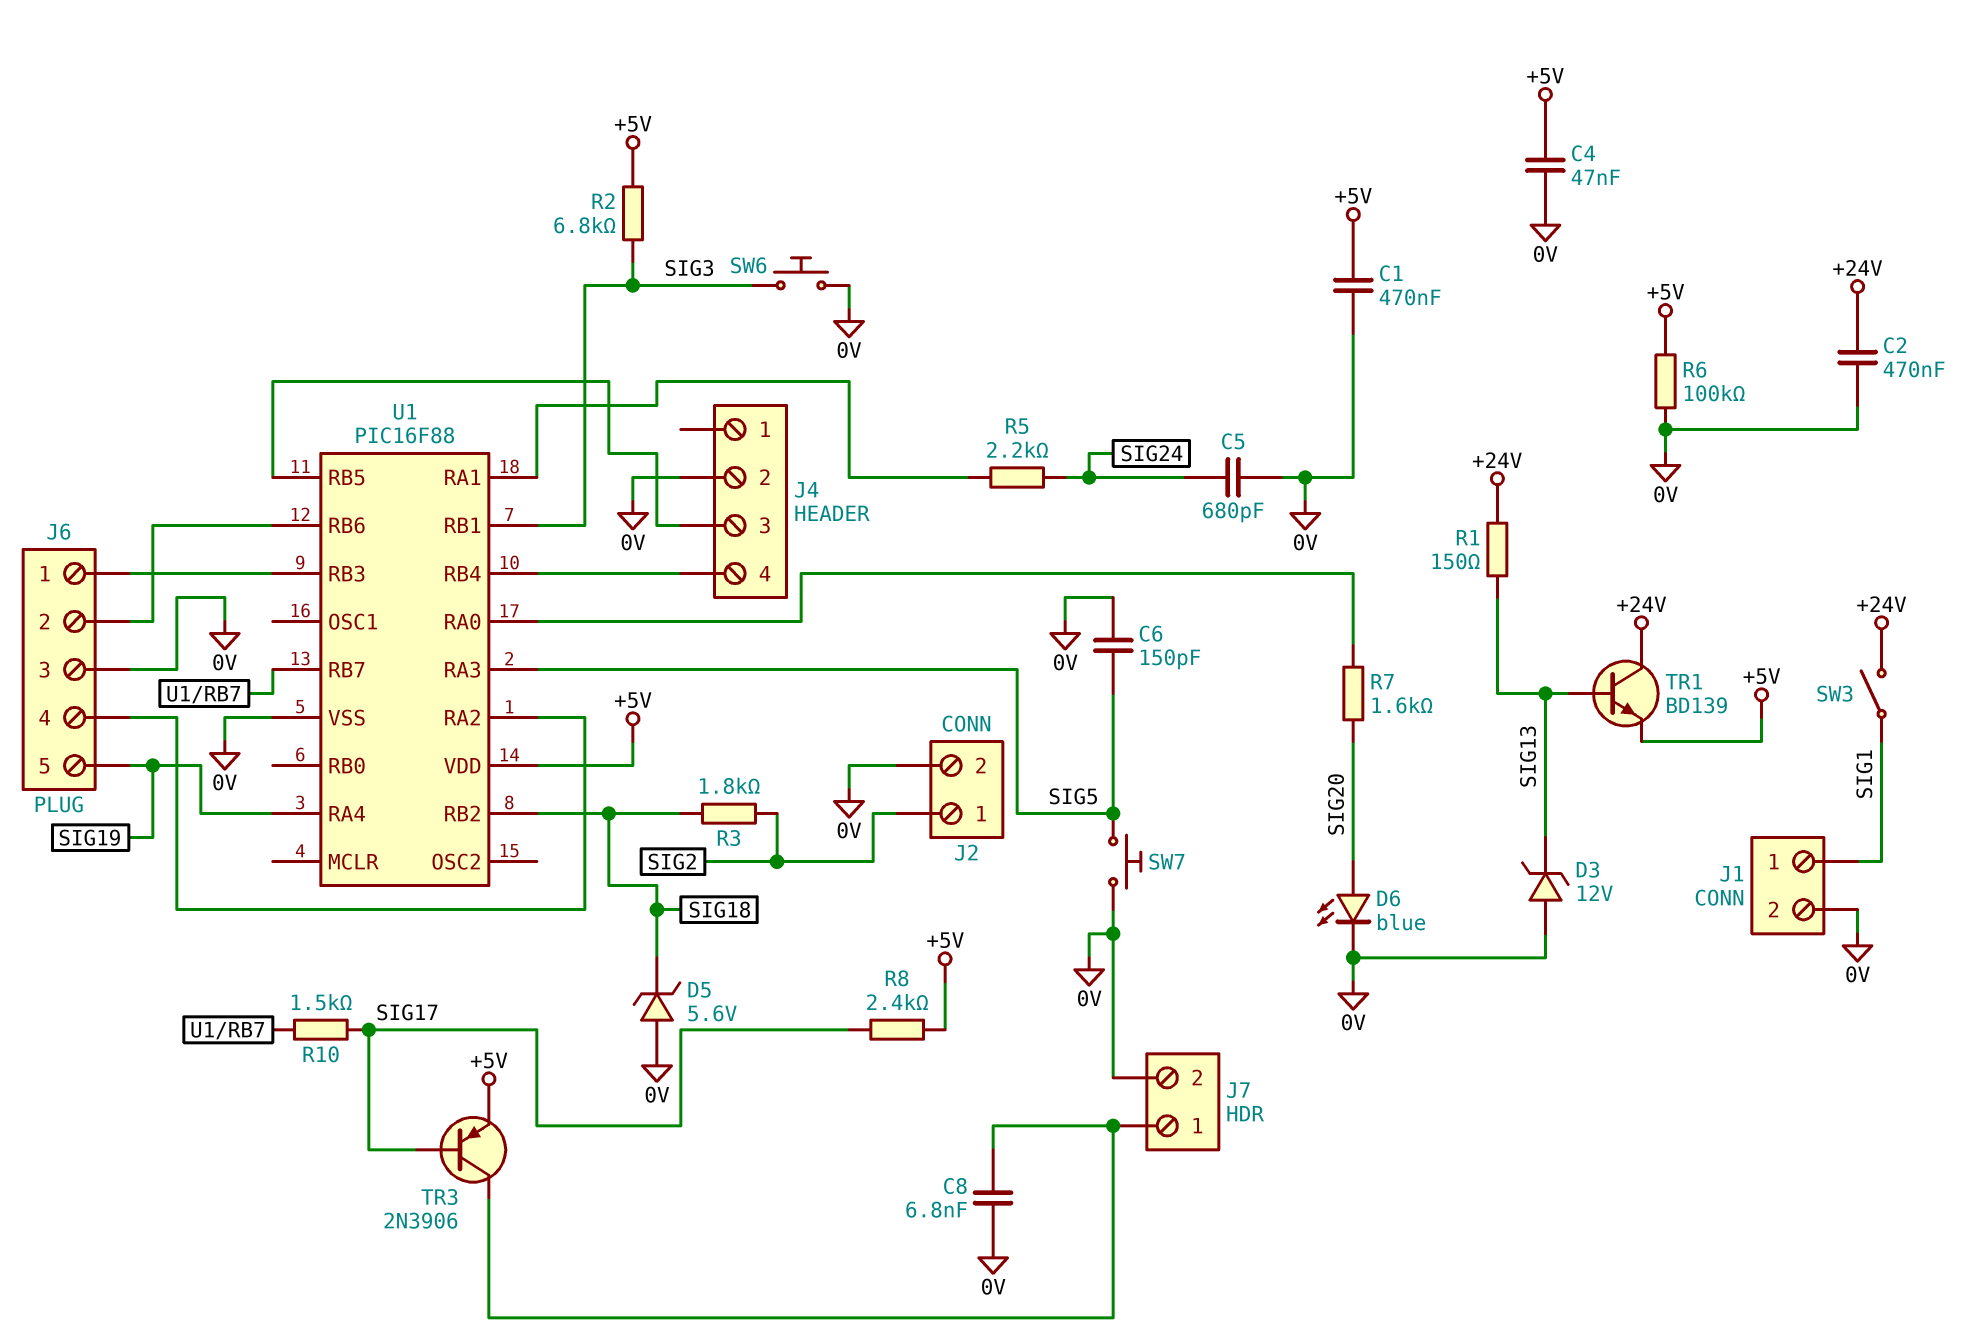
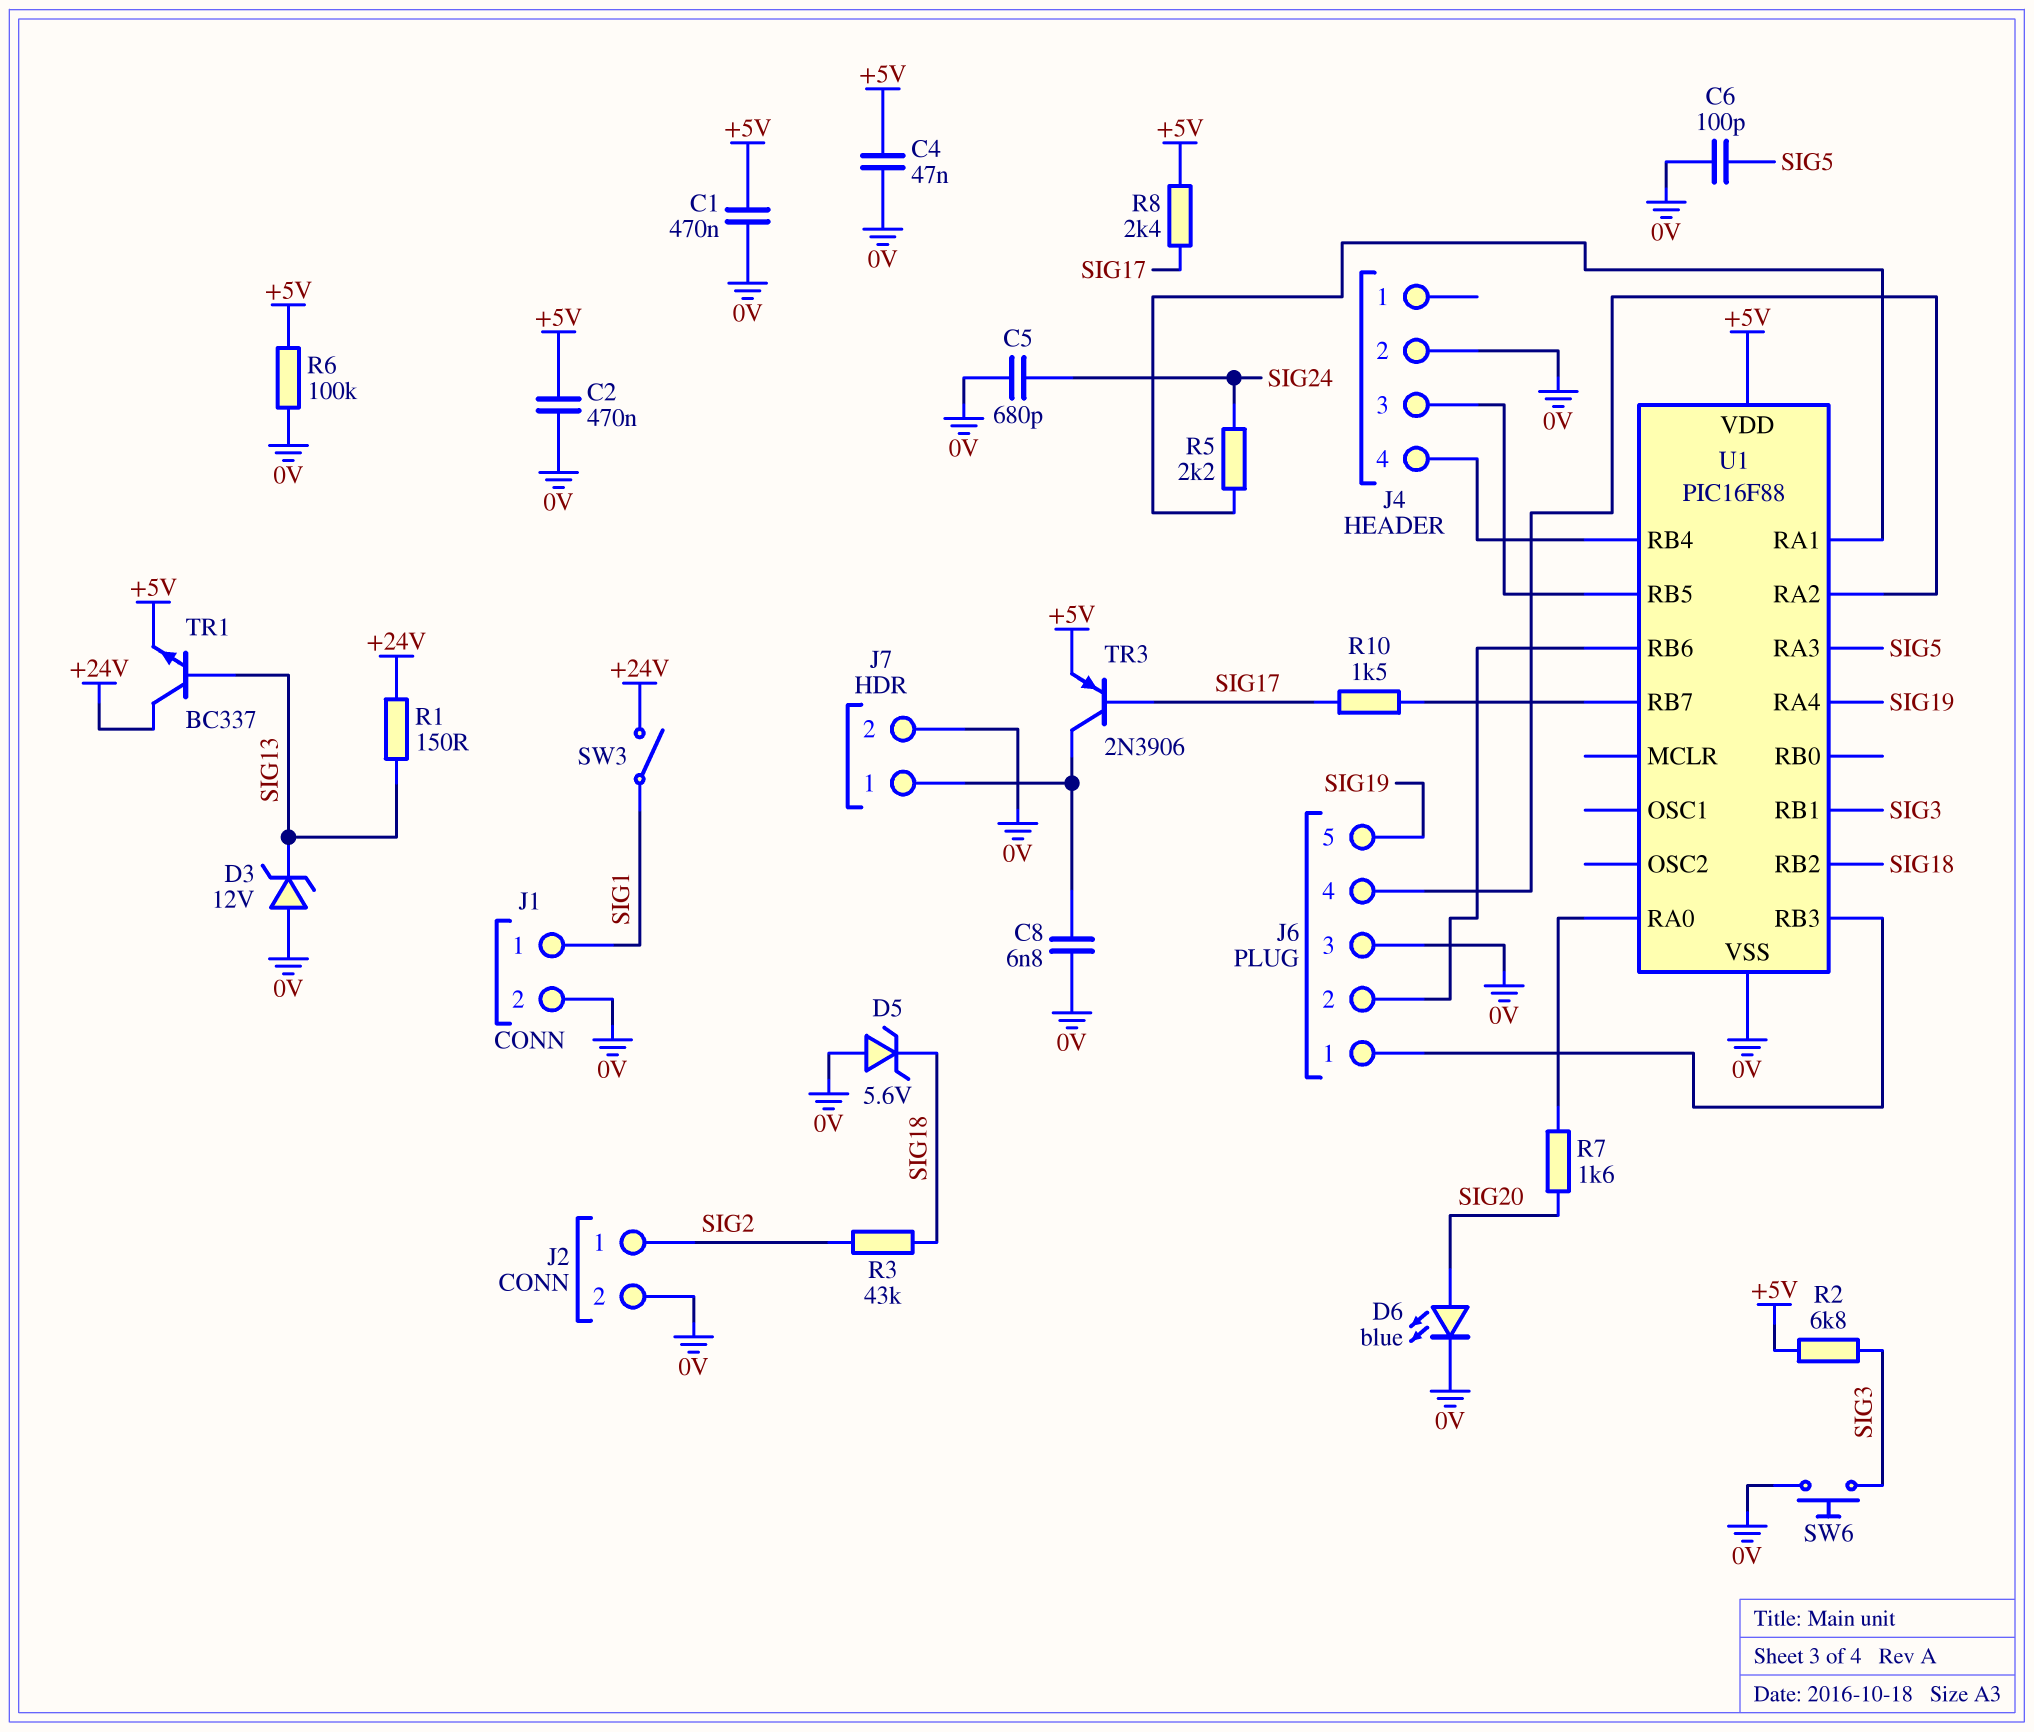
C2: 470nF (+24V, 0V) -> 470nF (+5V, 0V)
C6: 150pF (0V, SIG5) -> 100pF (0V, SIG5)
R3: 1.8k (SIG2, SIG18) -> 43k (SIG2, SIG18)
SW7: button (0V, SIG5) -> none
TR1: NPN BD139 (B SIG13, C +24V, E +5V) -> NPN BC337 (B SIG13, C +24V, E +5V)

